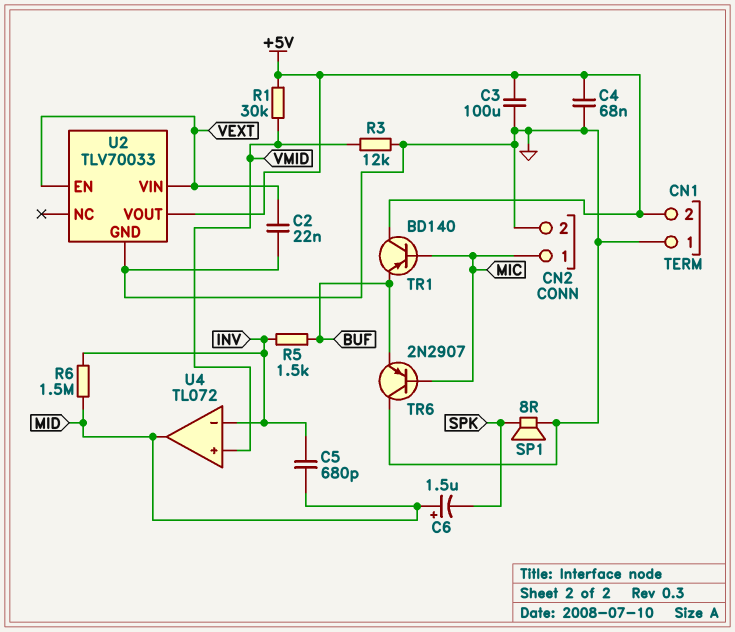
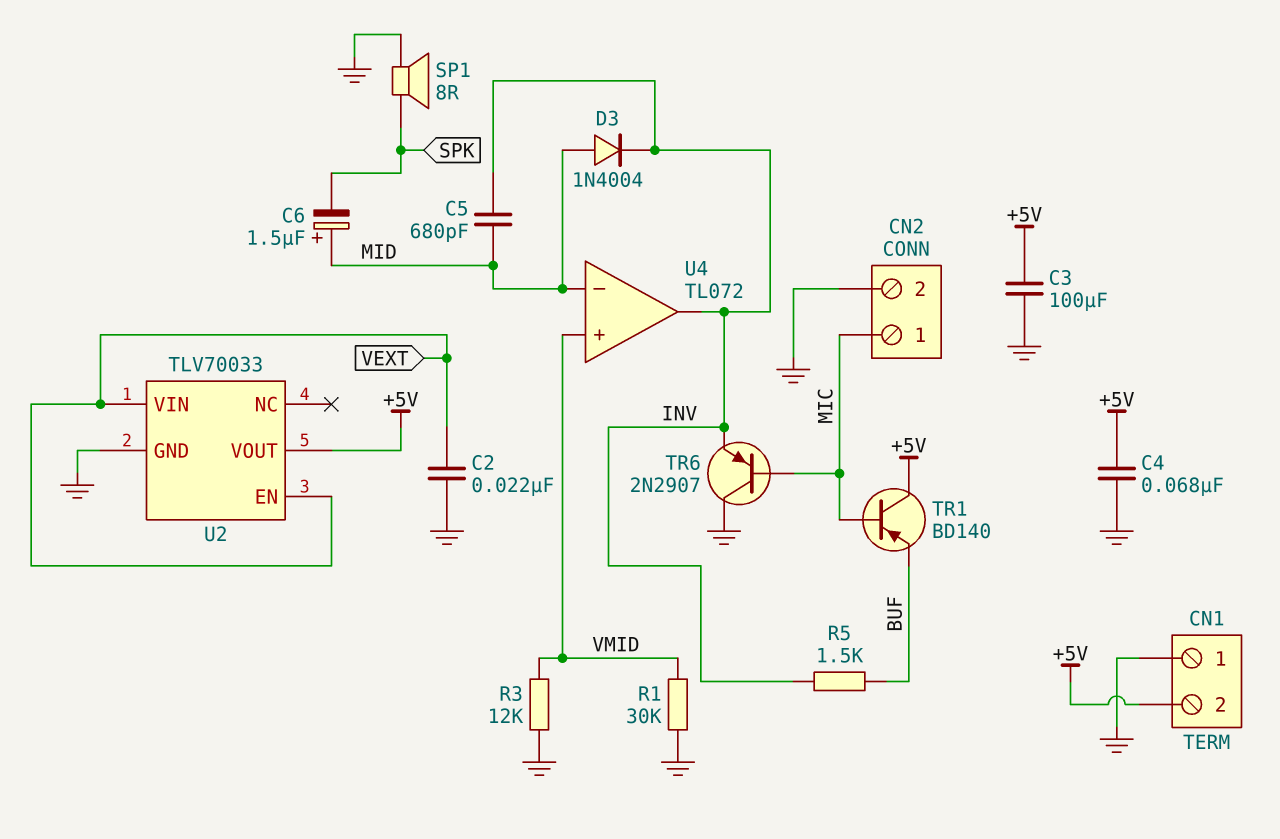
D3: none -> diode 1N4004 (A MID, K INV)
R1: 30k (+5V, VMID) -> 30k (GND, VMID)
R6: 1.5M (INV, MID) -> none
TR6: PNP 2N2907 (B MIC, C GND, E BUF) -> PNP 2N2907 (B MIC, C GND, E INV)
U4 pin in-: INV -> MID
U4 pin out: MID -> INV

